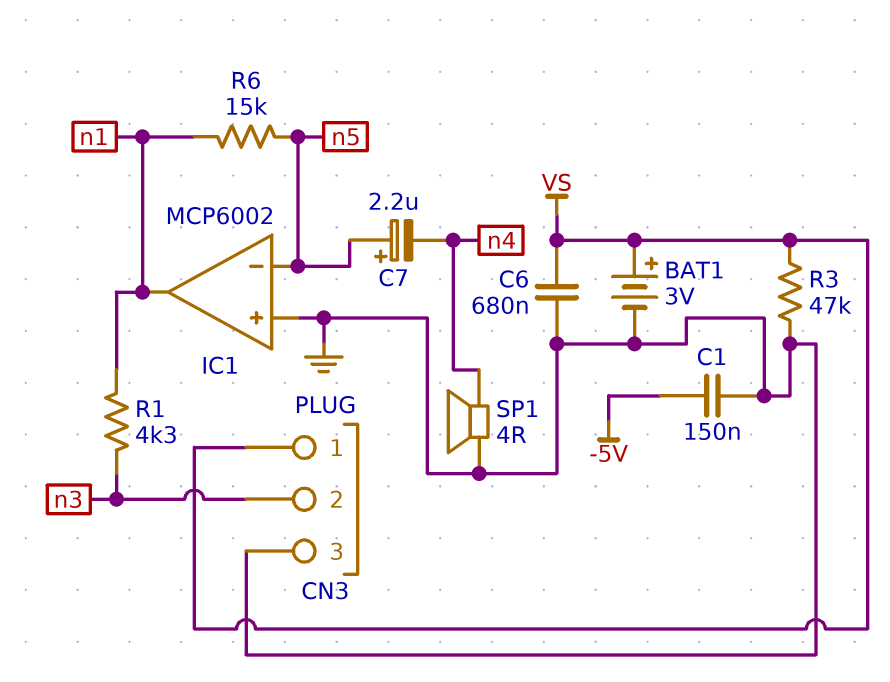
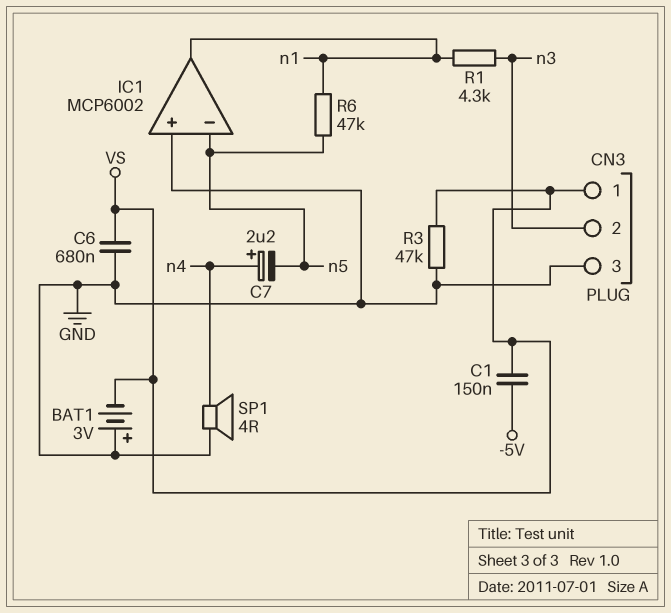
BAT1: 3V (plus VS, minus GND) -> 3V (plus GND, minus VS)
C1: 150nF (-5V, GND) -> 150nF (-5V, VS)
C7: 2.2uF (plus n5, minus n4) -> 2.2uF (plus n4, minus n5)
R6: 15k (n1, n5) -> 47k (n1, n5)

